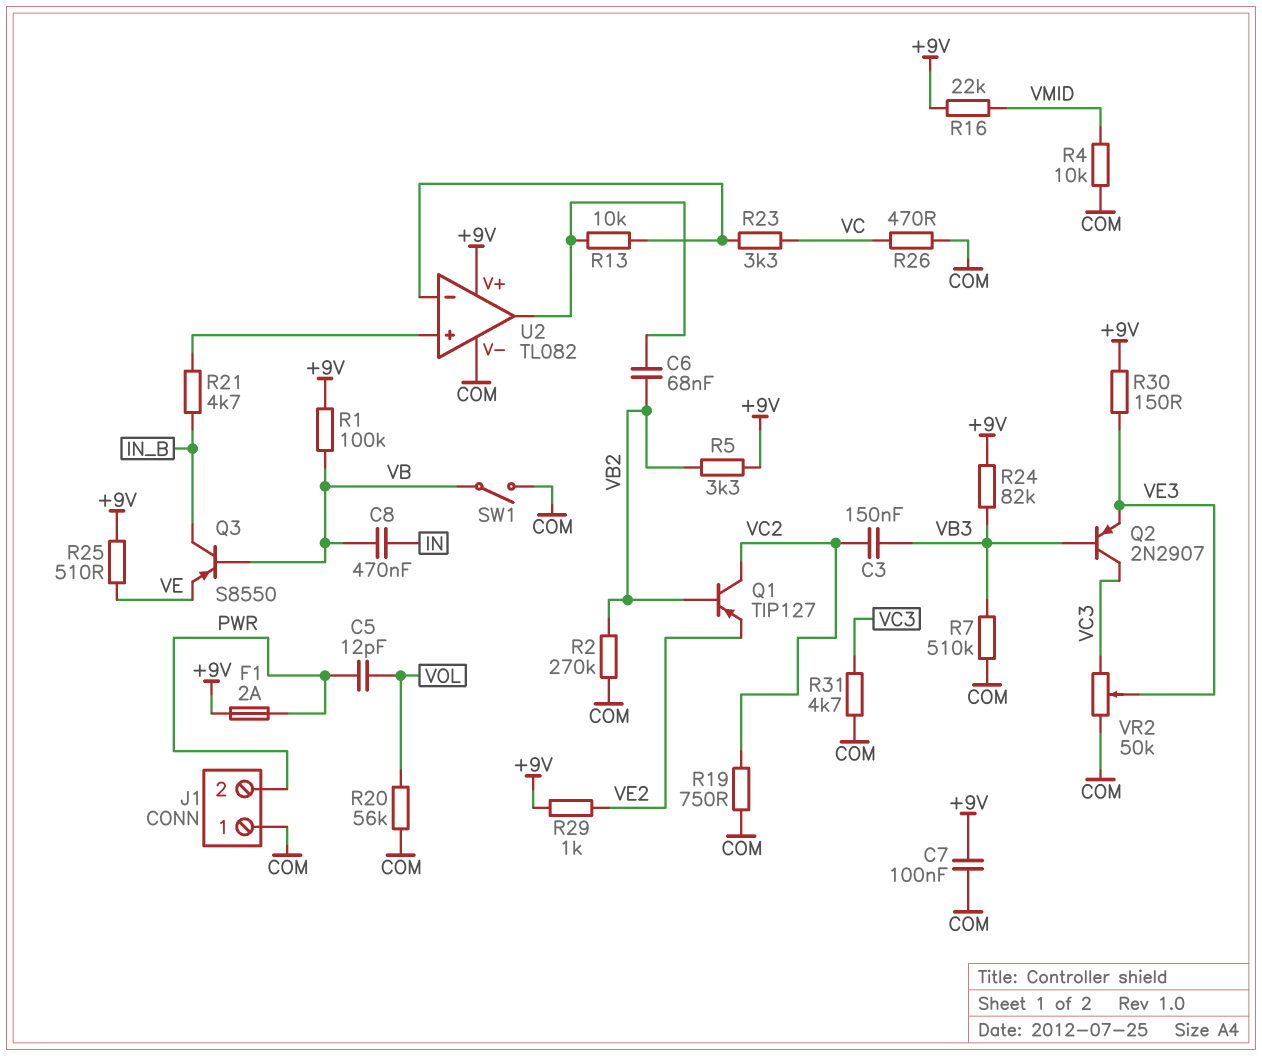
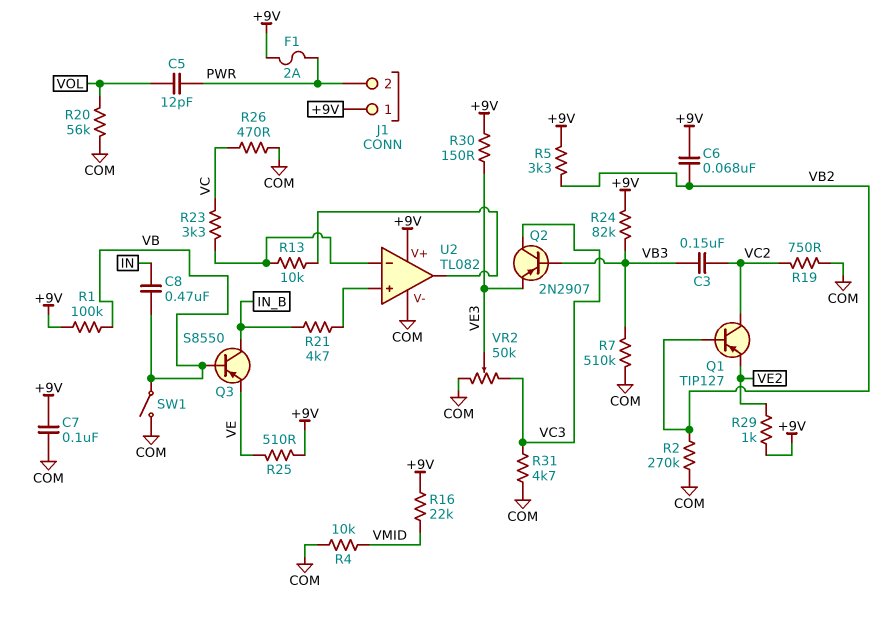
C6: 68nF (U2/out, VB2) -> 68nF (+9V, VB2)
J1 pin 1: COM -> +9V

